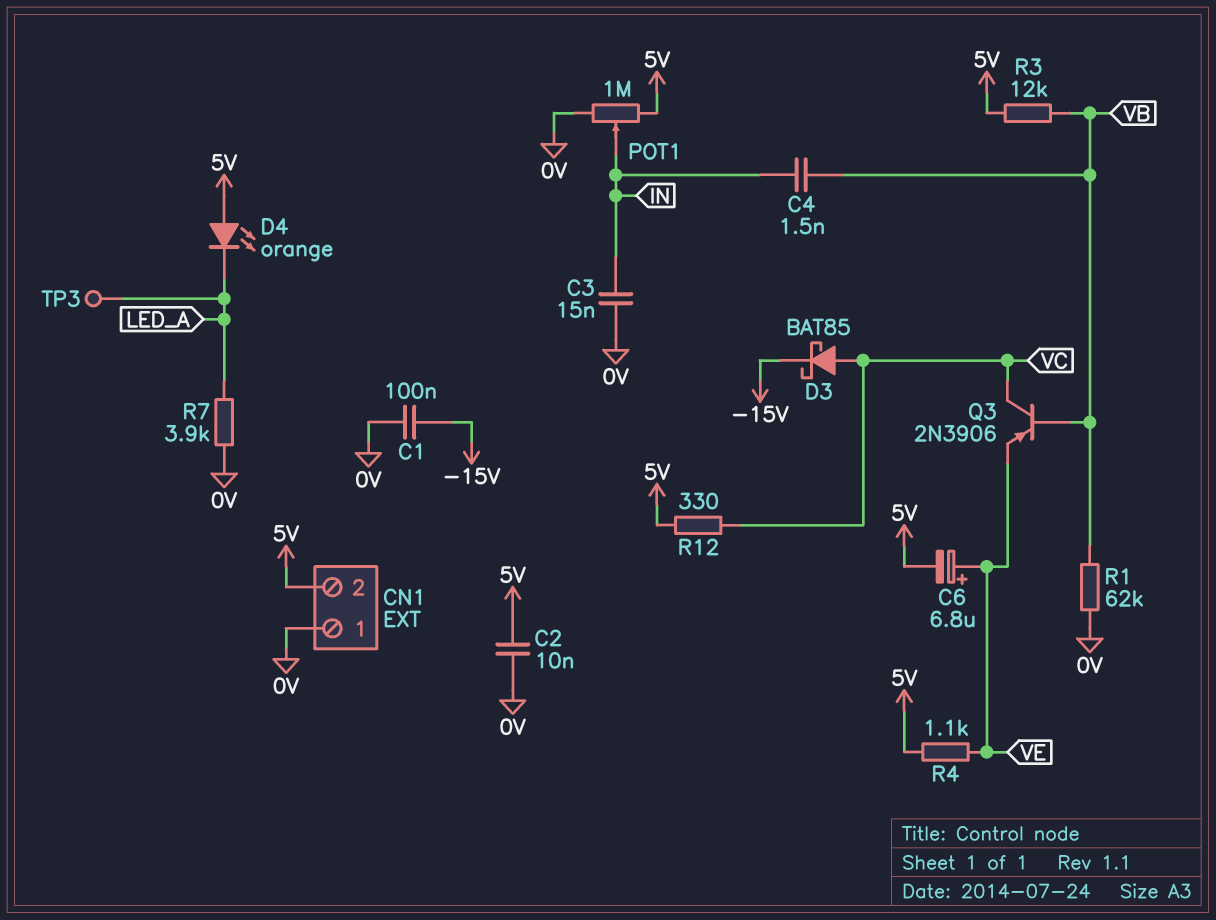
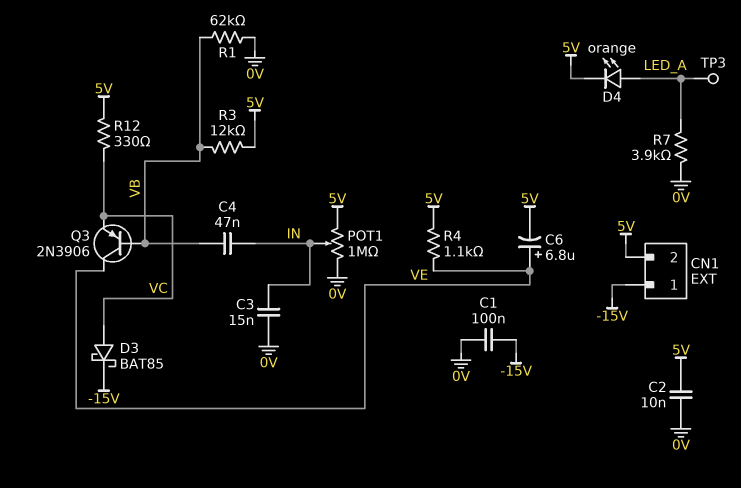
C4: 1.5nF (IN, VB) -> 47nF (IN, VB)
CN1 pin 1: 0V -> -15V
D4: LED orange (A 5V, K LED_A) -> LED orange (A LED_A, K 5V)
Q3: PNP 2N3906 (B VB, C VC, E VE) -> PNP 2N3906 (B VB, C VE, E VC)

